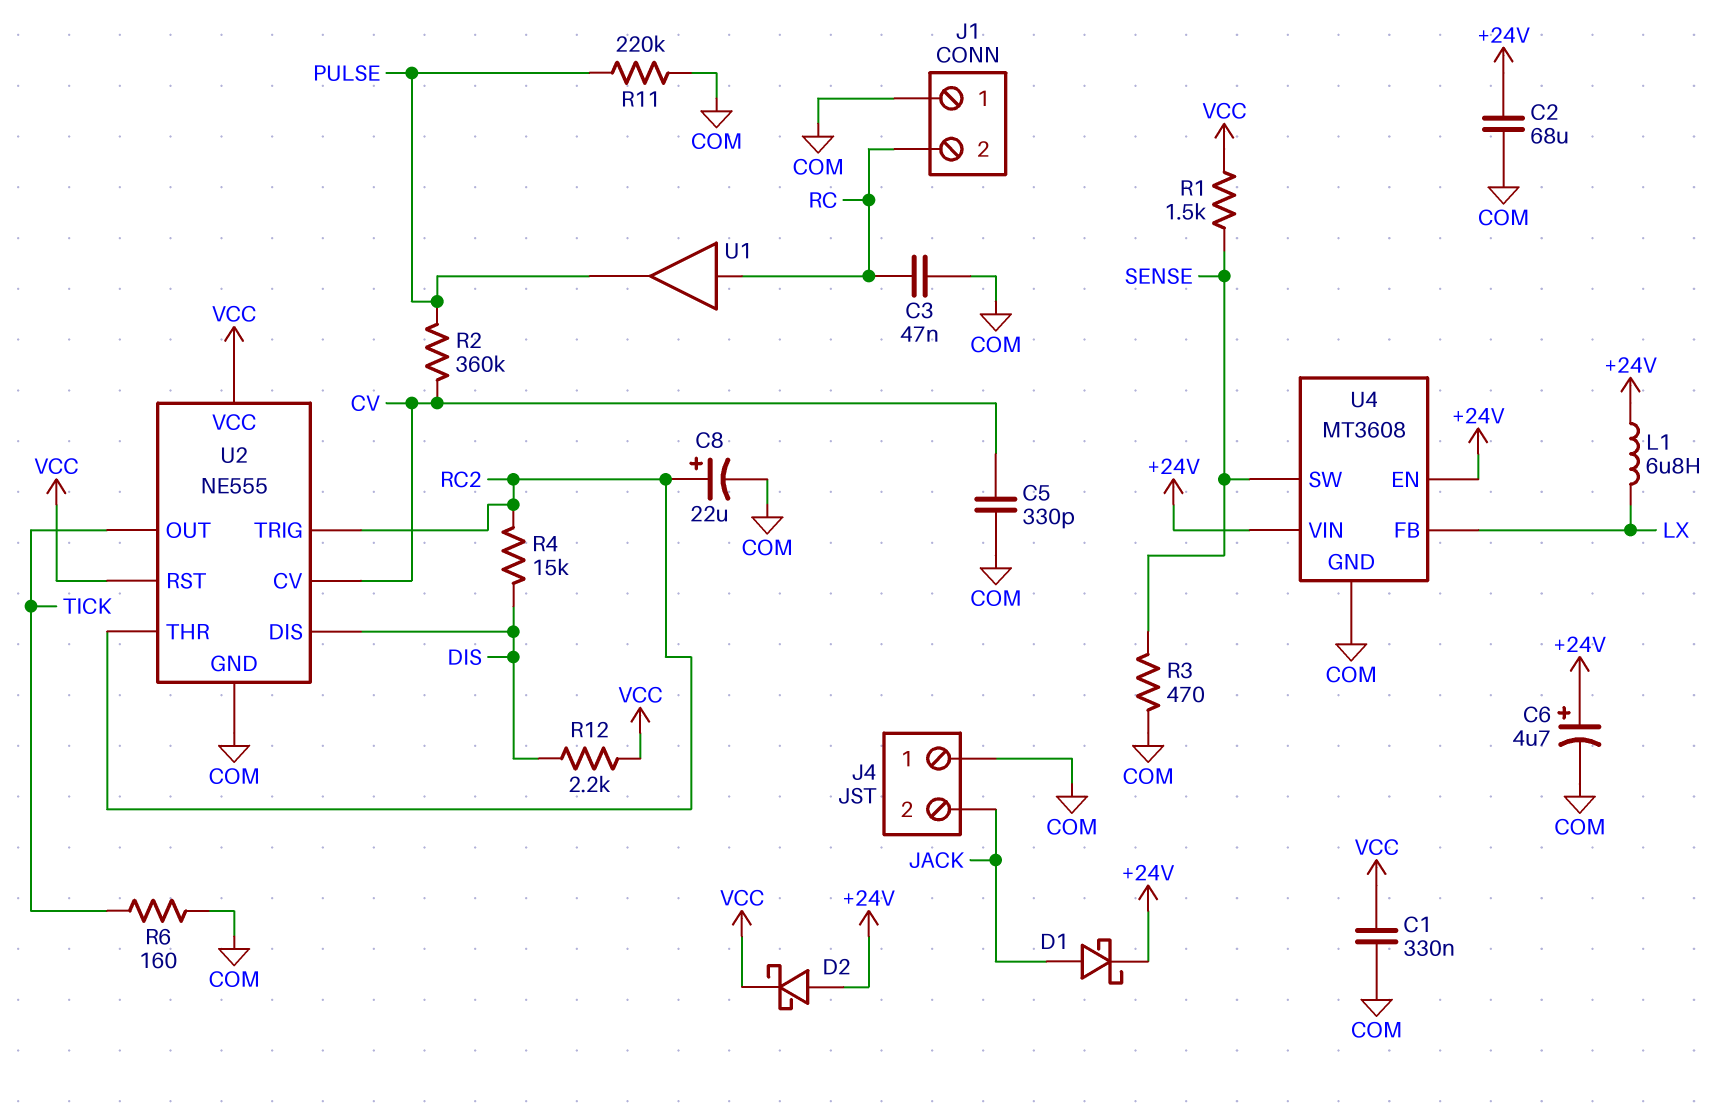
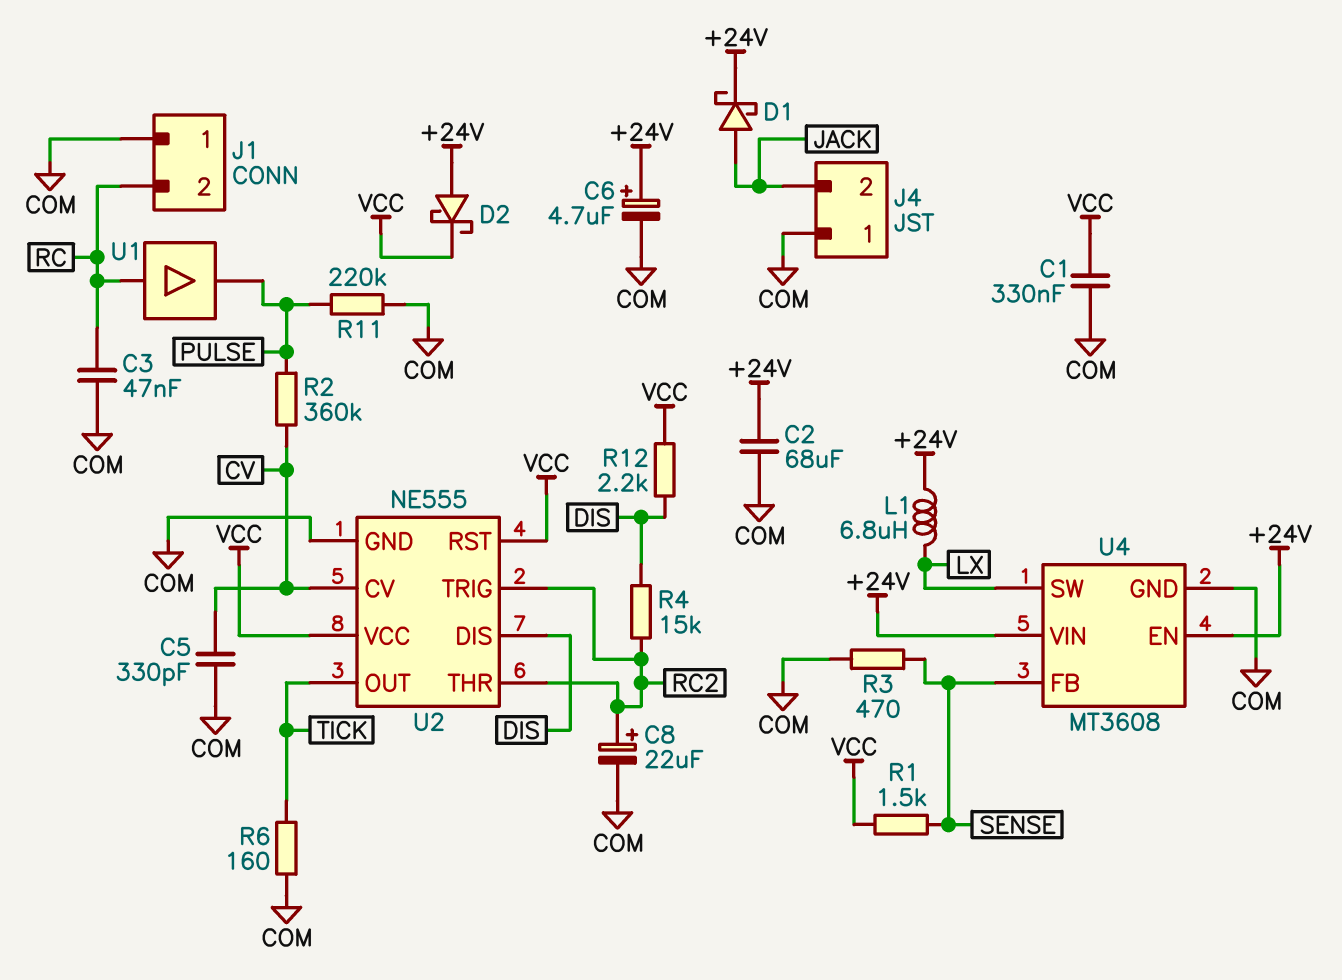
U4 pin FB: LX -> SENSE
U4 pin SW: SENSE -> LX

